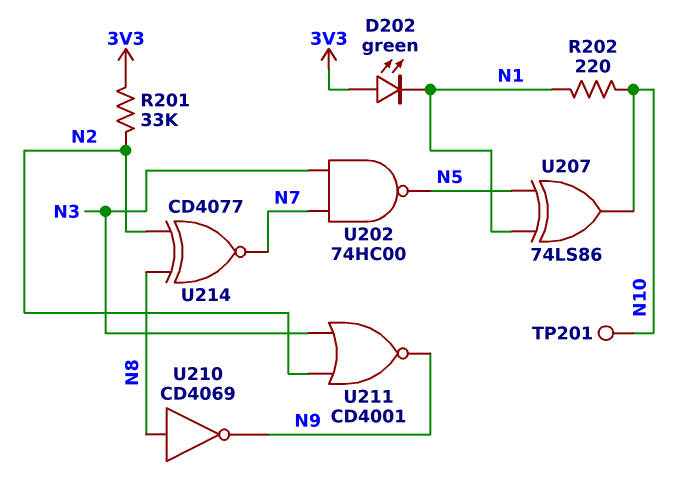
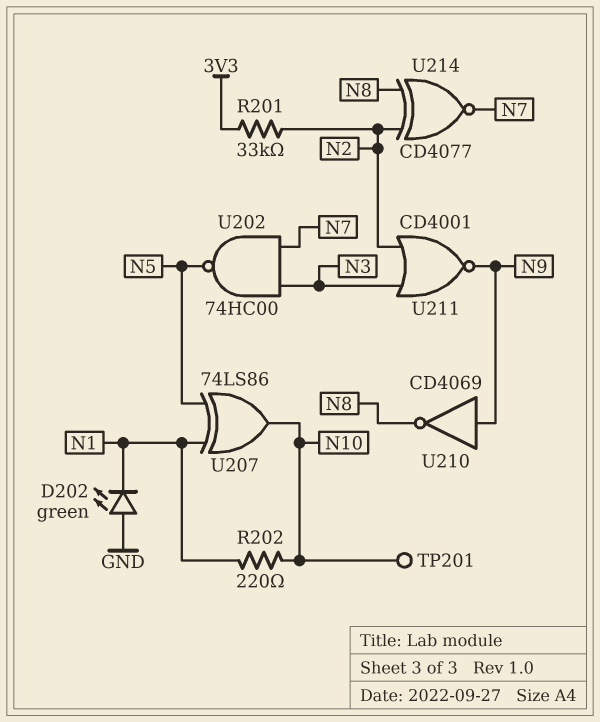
D202: LED green (A 3V3, K N1) -> LED green (A GND, K N1)
U210: NOT CD4069 (in N8, out N9) -> NOT CD4069 (in N9, out N8)

